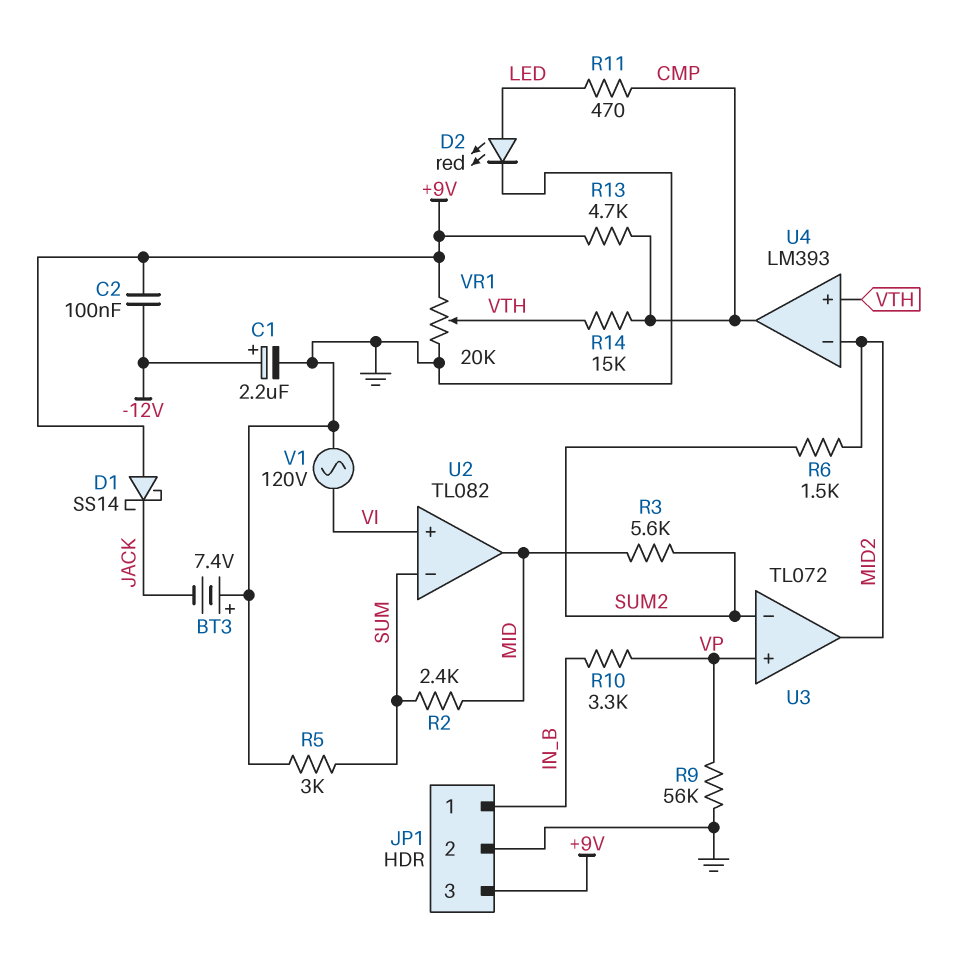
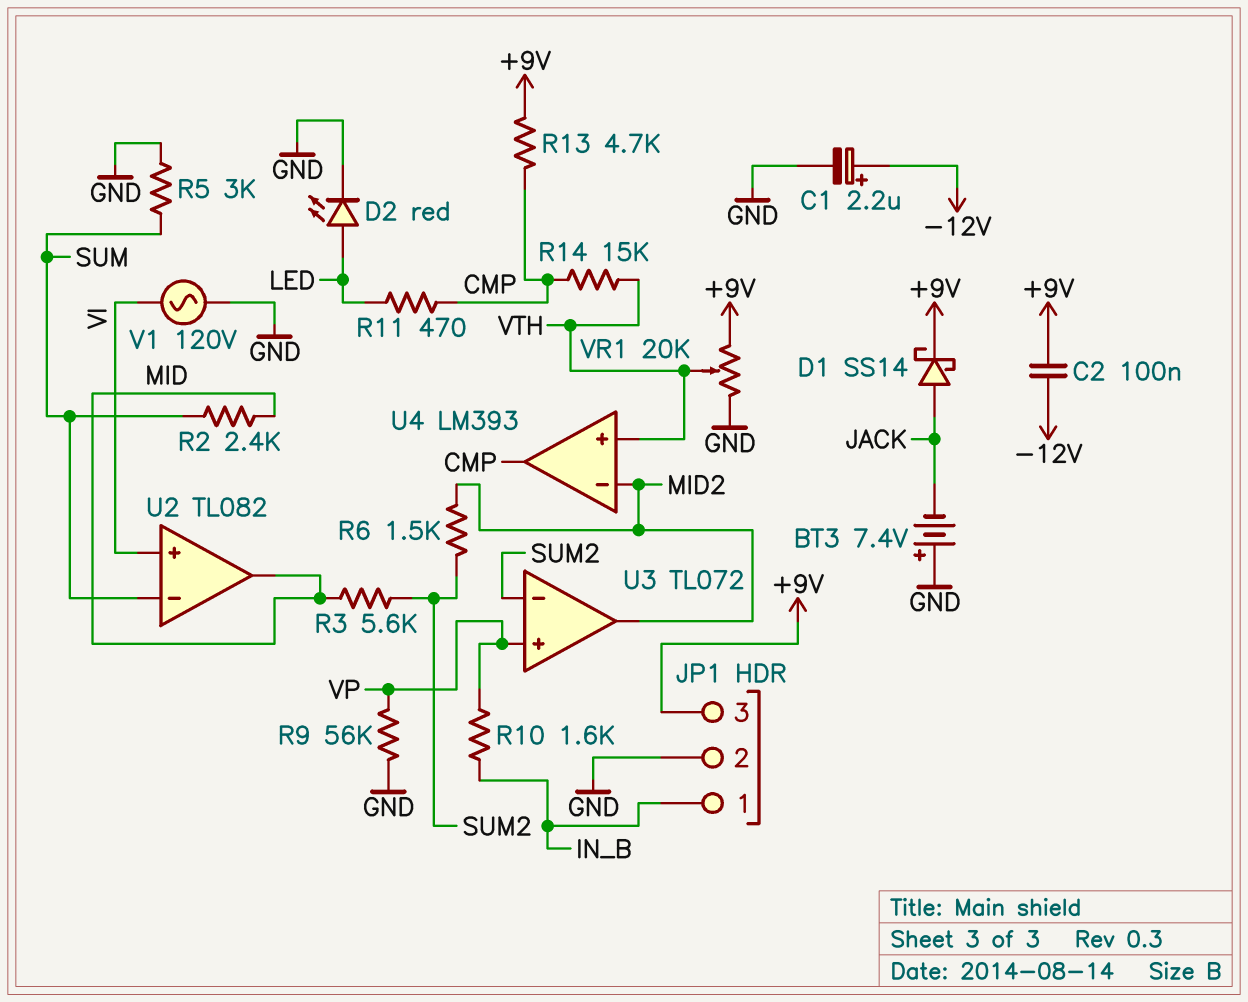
D1: schottky SS14 (A +9V, K JACK) -> schottky SS14 (A JACK, K +9V)
R10: 3.3k (IN_B, VP) -> 1.6k (IN_B, VP)

